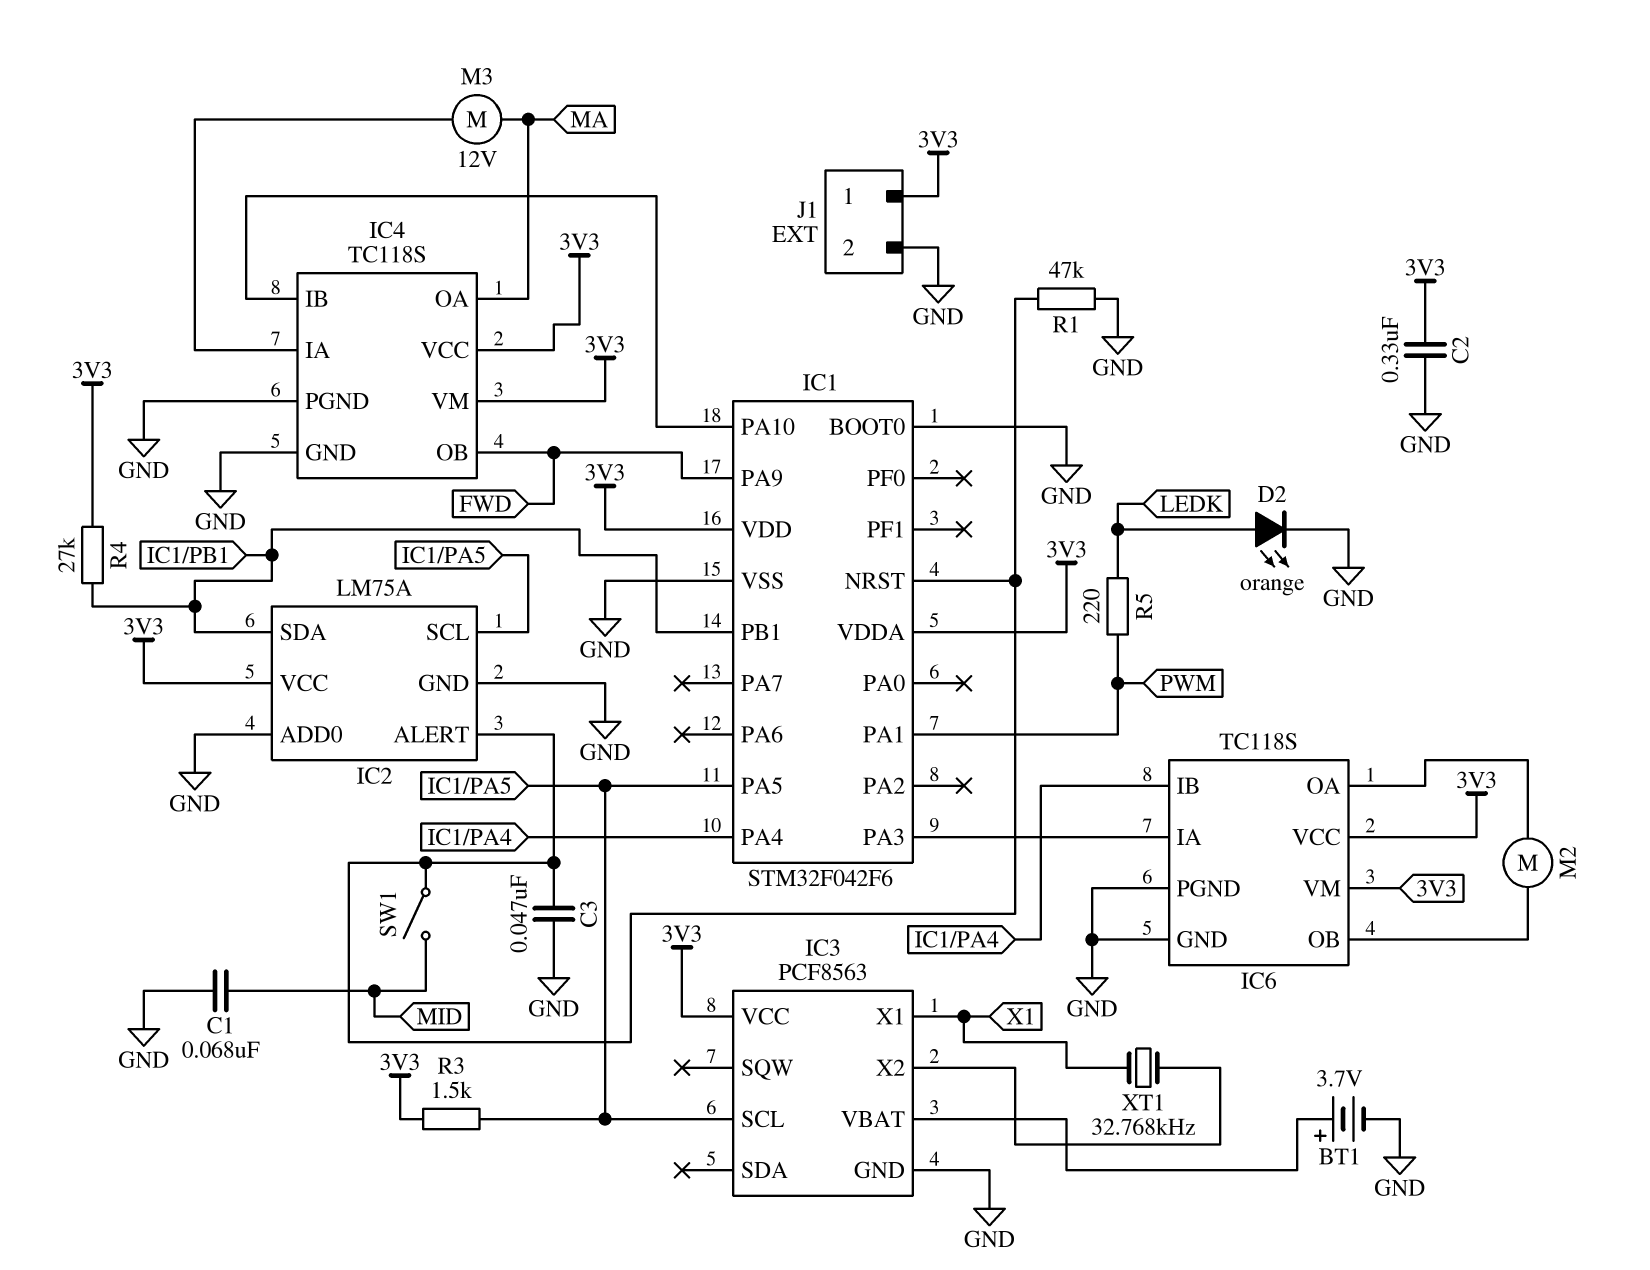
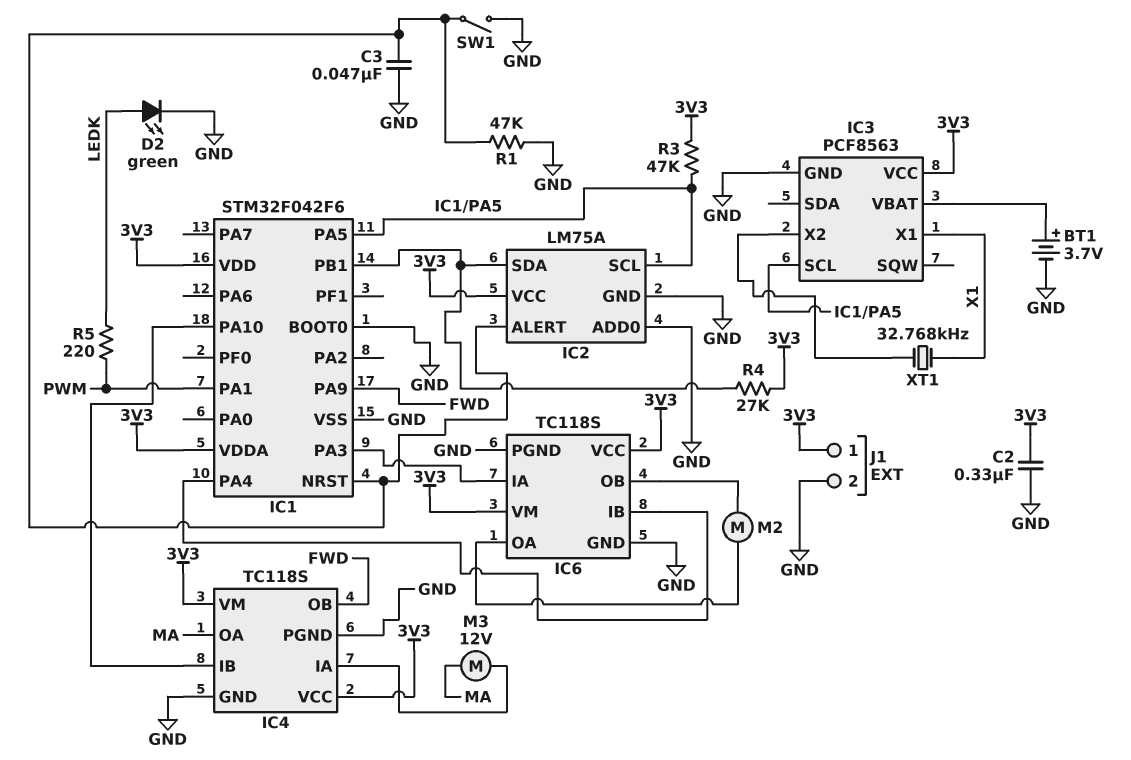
C1: 68nF (GND, MID) -> none
D2: LED orange (A LEDK, K GND) -> LED green (A LEDK, K GND)
R3: 1.5k (3V3, IC1/PA5) -> 47k (3V3, IC1/PA5)
SW1: switch (IC1/NRST, MID) -> switch (GND, IC1/NRST)

